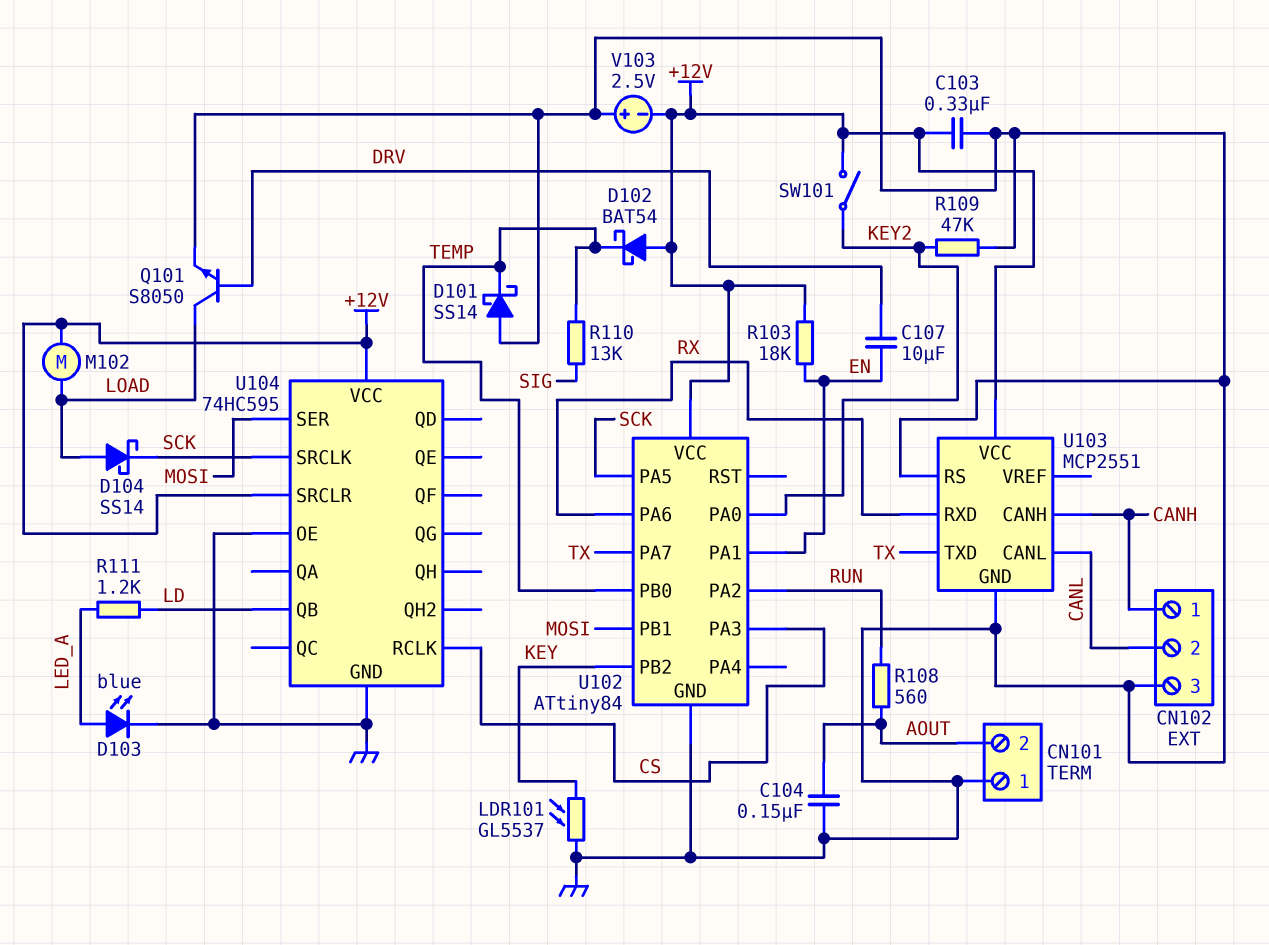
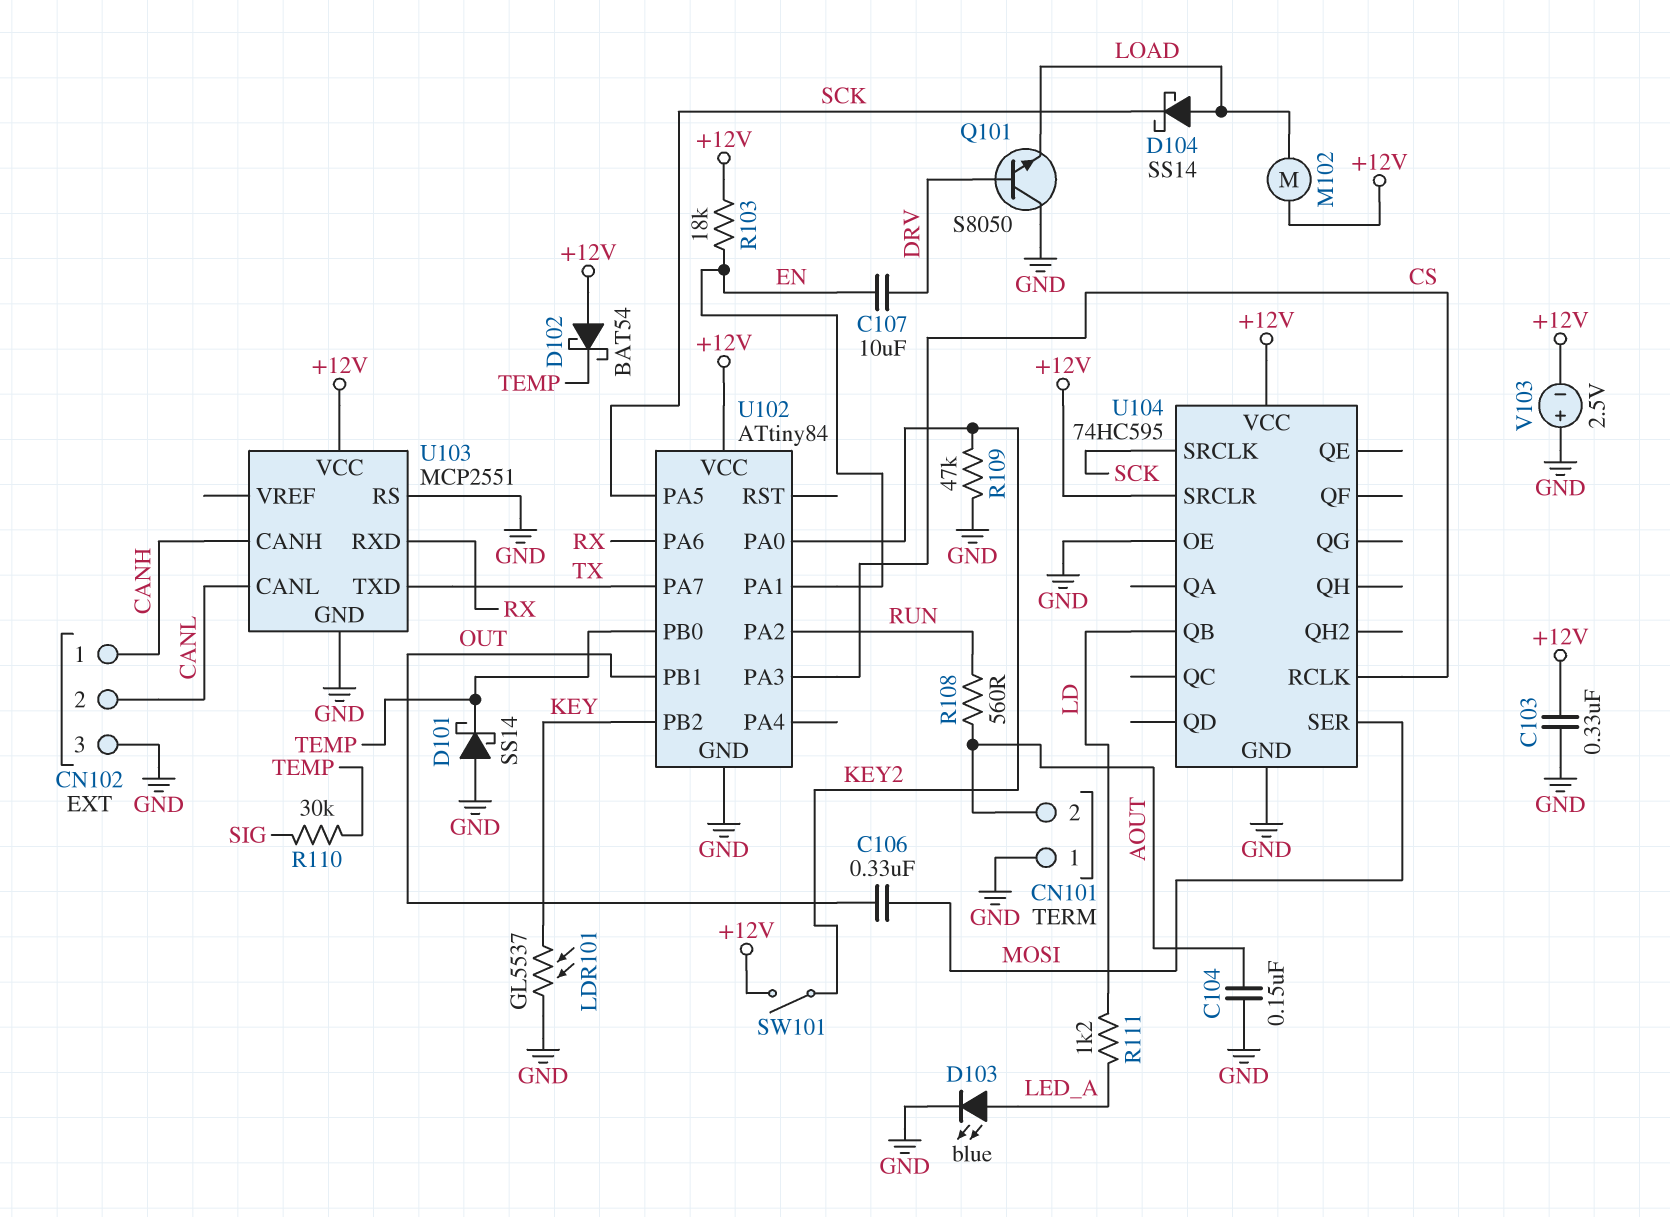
C106: none -> 330nF (MOSI, OUT)
Q101: NPN S8050 (B DRV, C LOAD, E GND) -> NPN S8050 (B DRV, C GND, E LOAD)
R110: 13k (SIG, TEMP) -> 30k (SIG, TEMP)
U102 pin PB1: MOSI -> OUT

